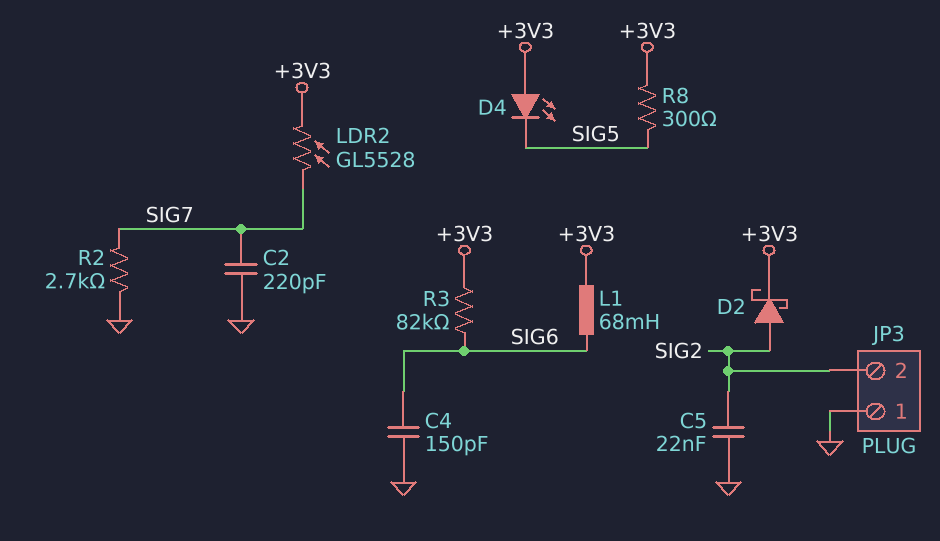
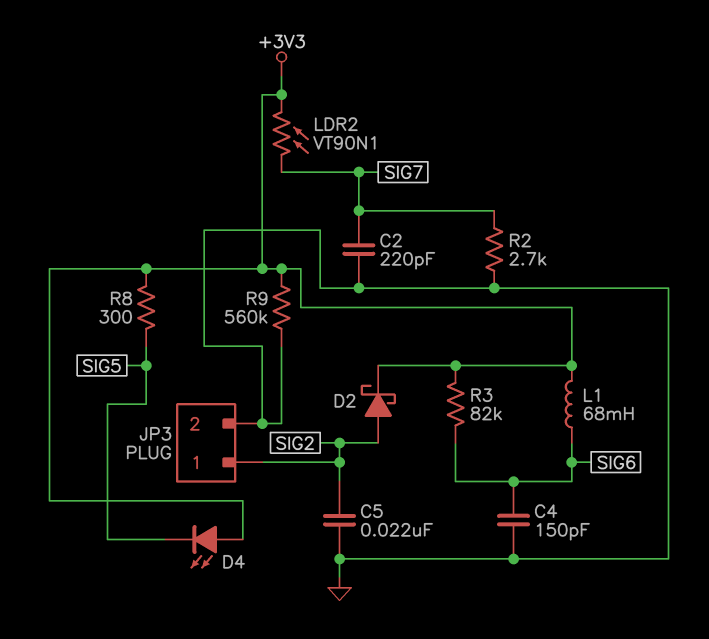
JP3 pin 1: GND -> SIG2
JP3 pin 2: SIG2 -> GND
LDR2: GL5528 (+3V3, SIG7) -> VT90N1 (+3V3, SIG7)
R9: none -> 560k (+3V3, GND)

